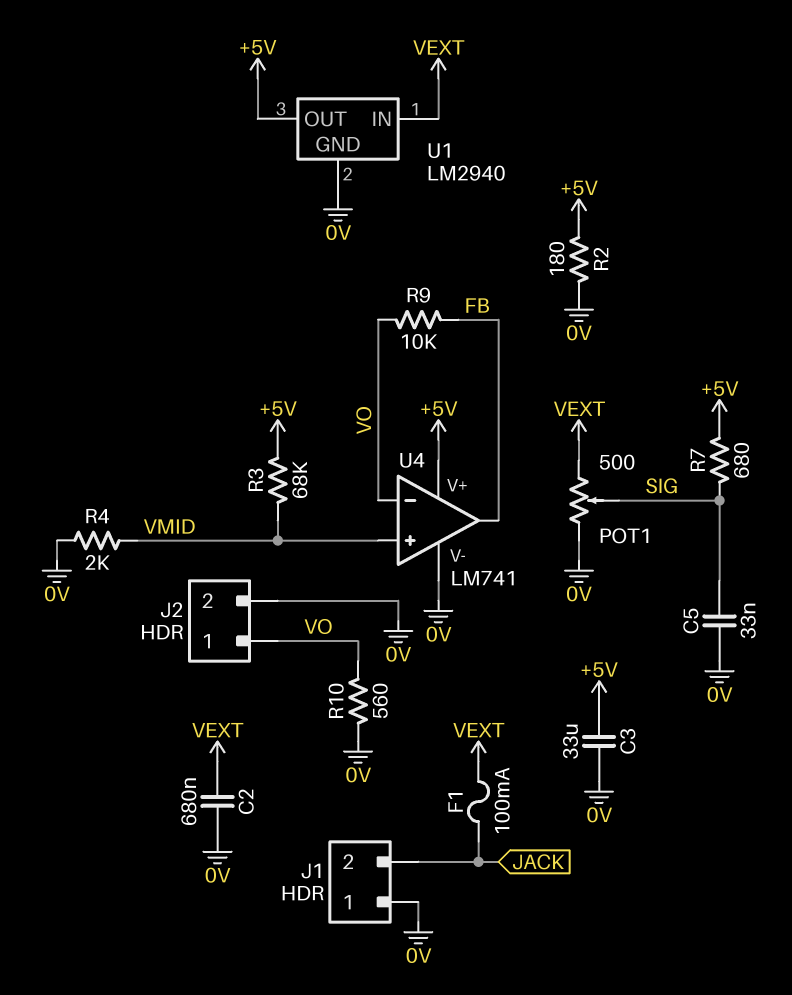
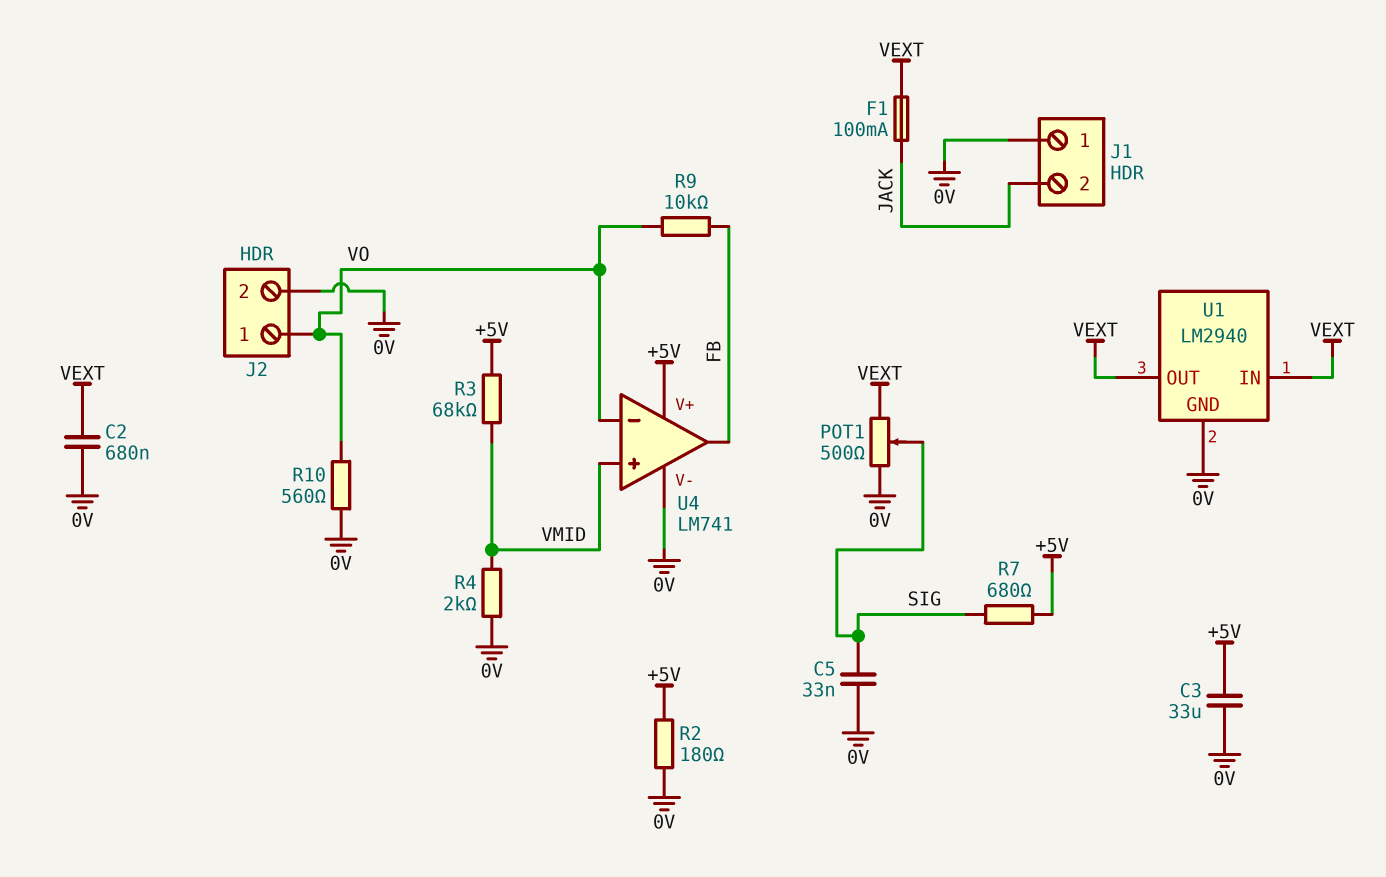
U1 pin OUT: +5V -> VEXT

